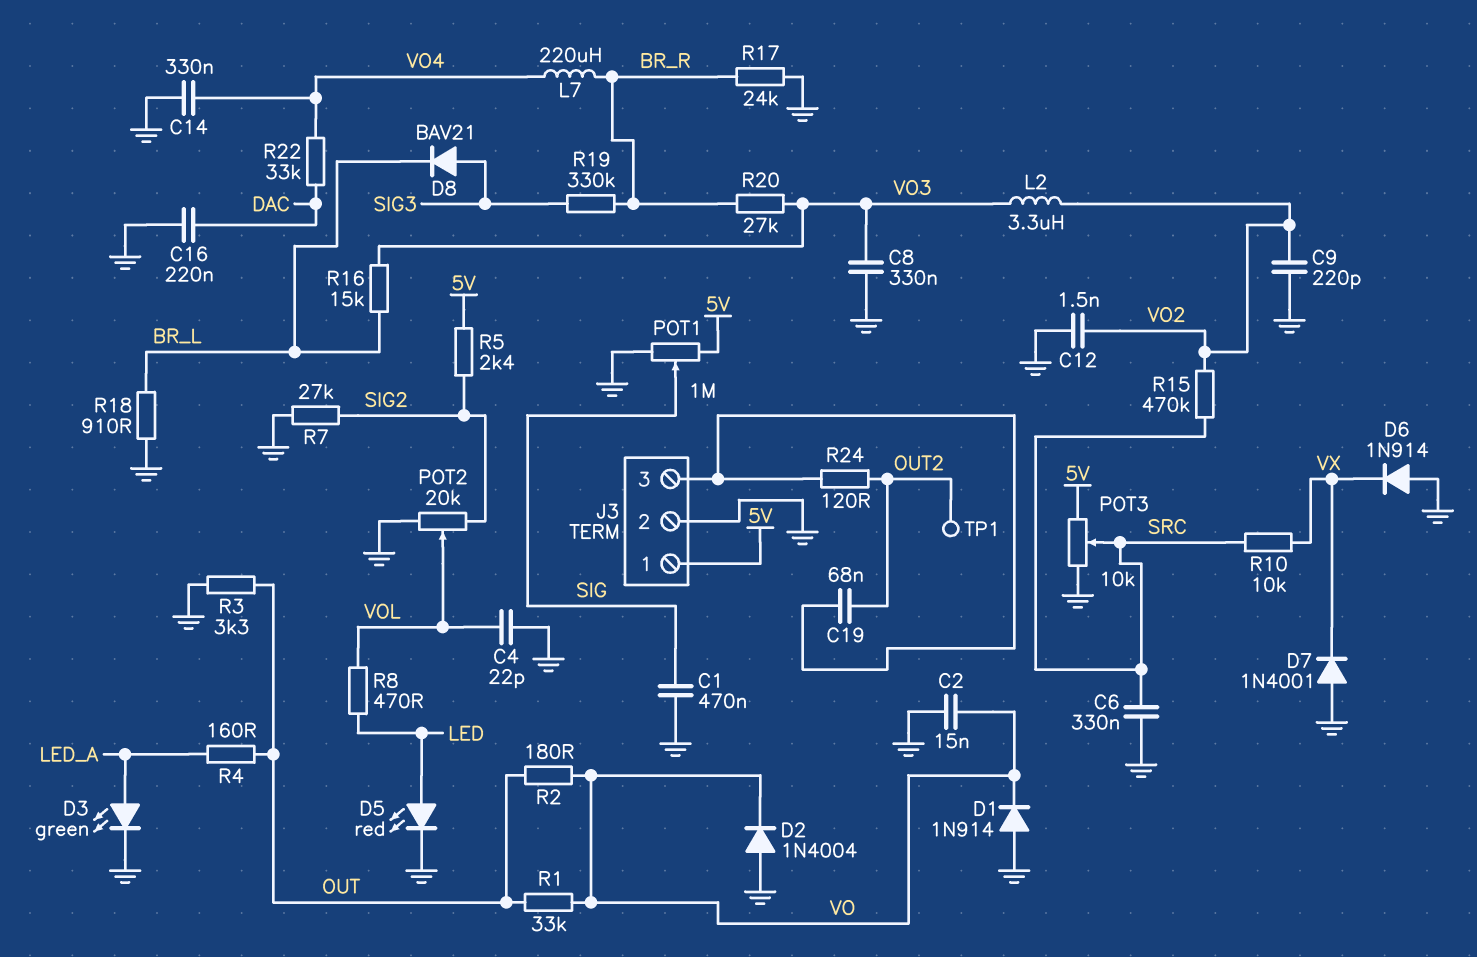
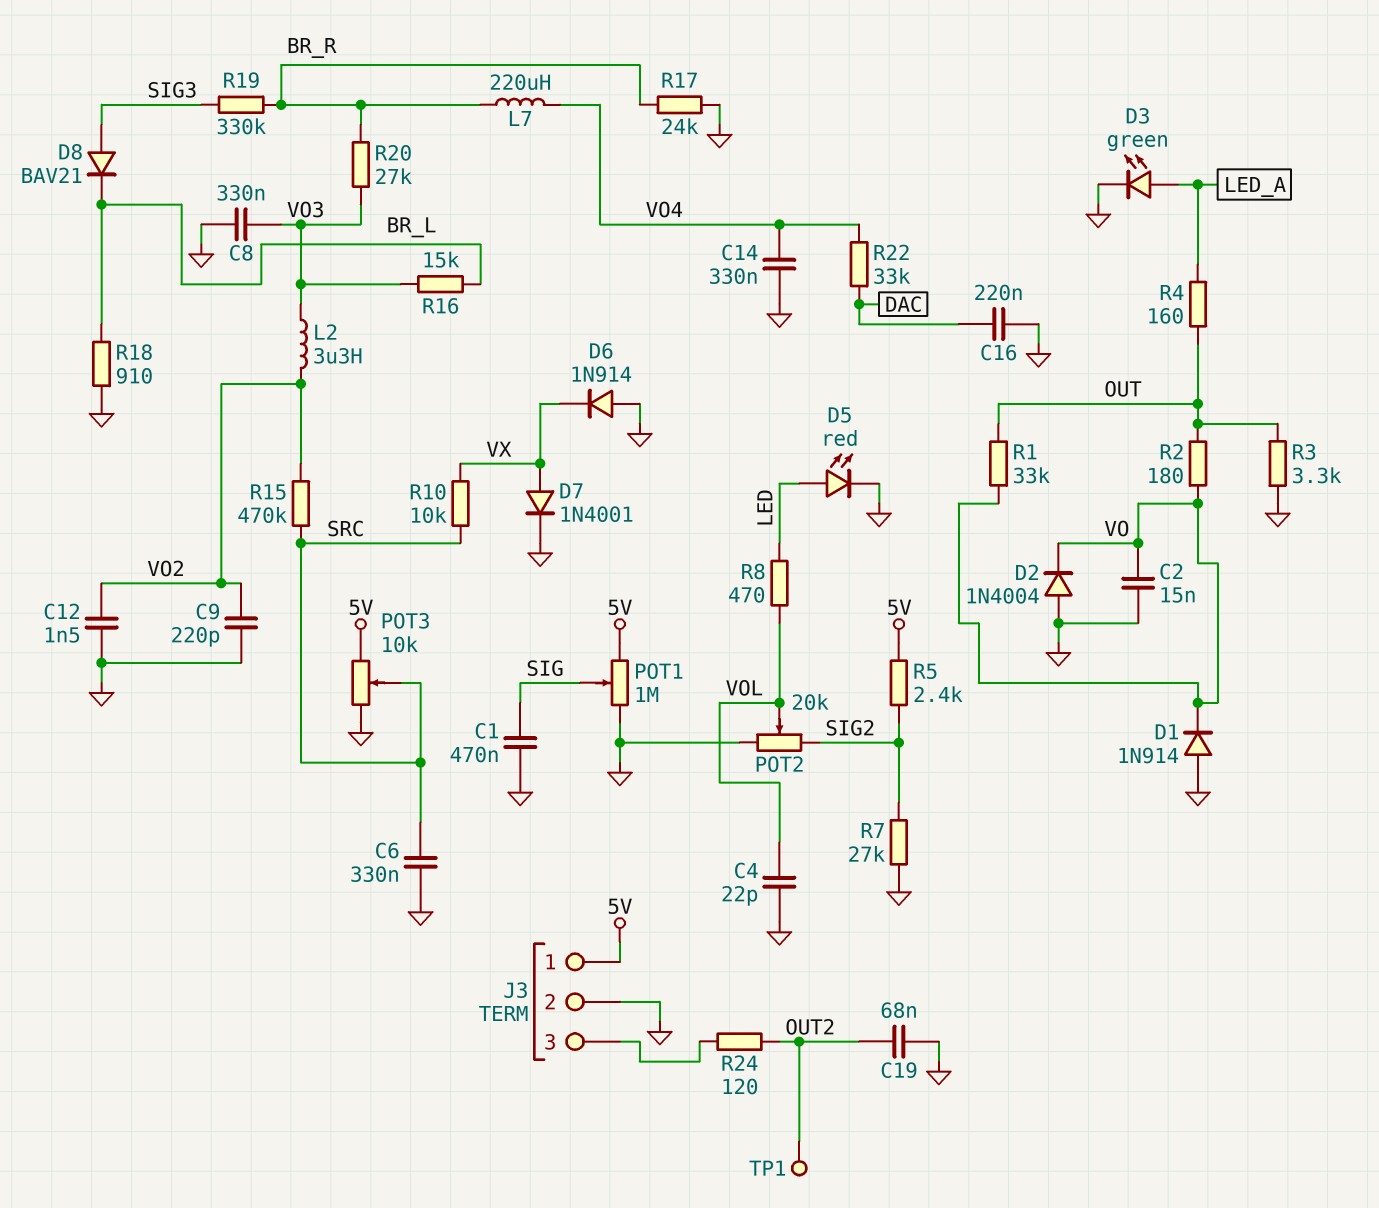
C19: 68nF (J3/3, OUT2) -> 68nF (GND, OUT2)
D7: diode 1N4001 (A GND, K VX) -> diode 1N4001 (A VX, K GND)

